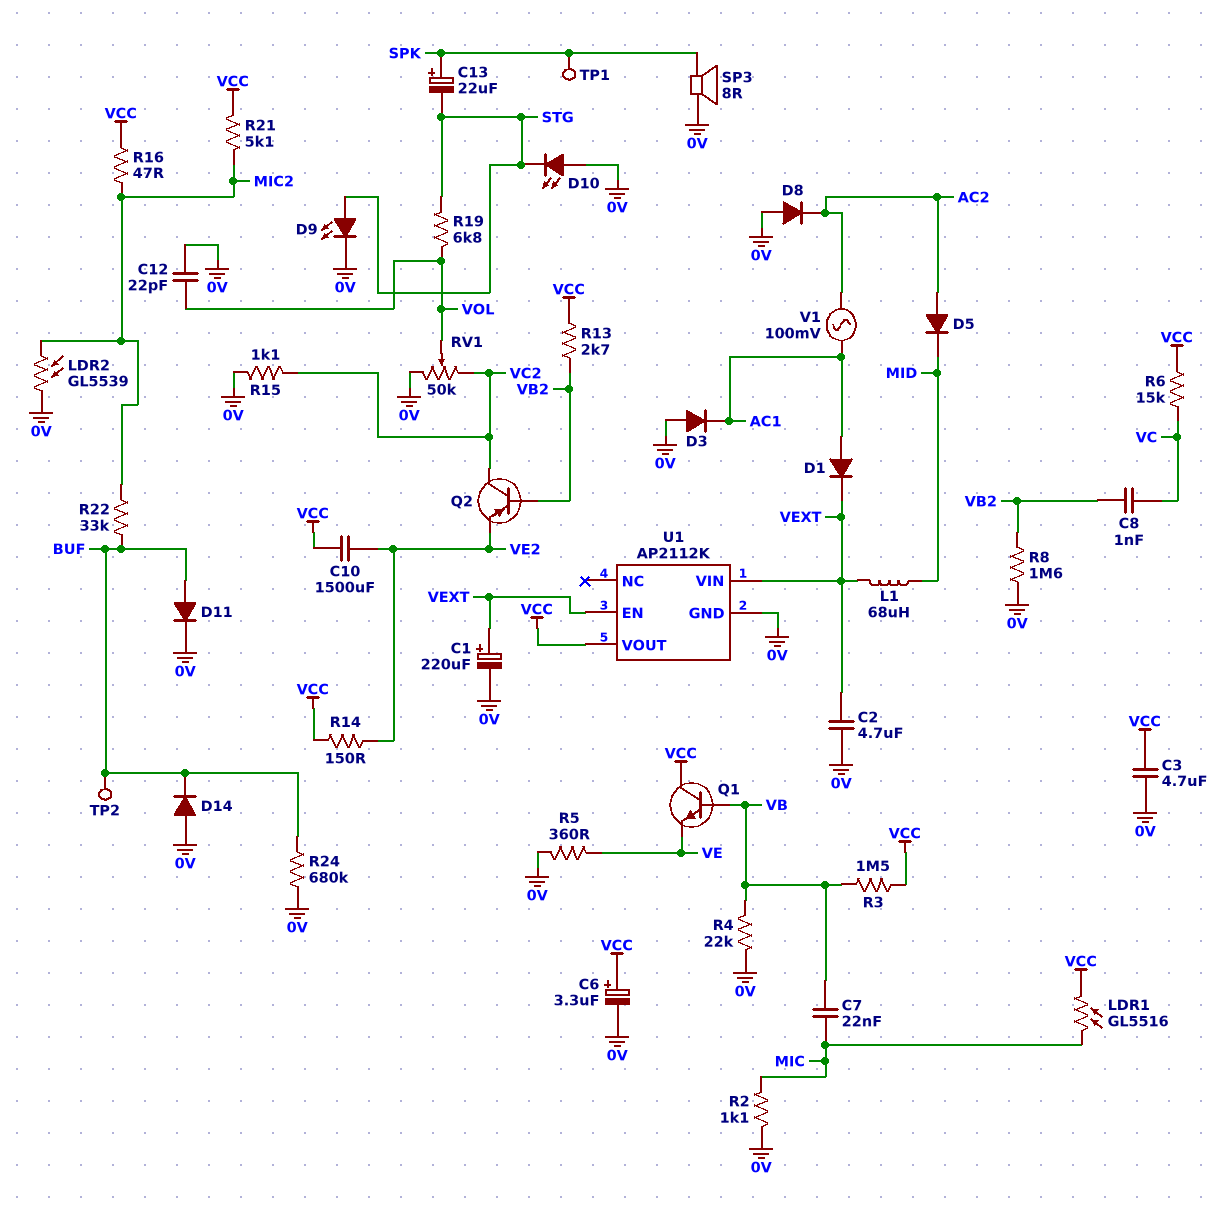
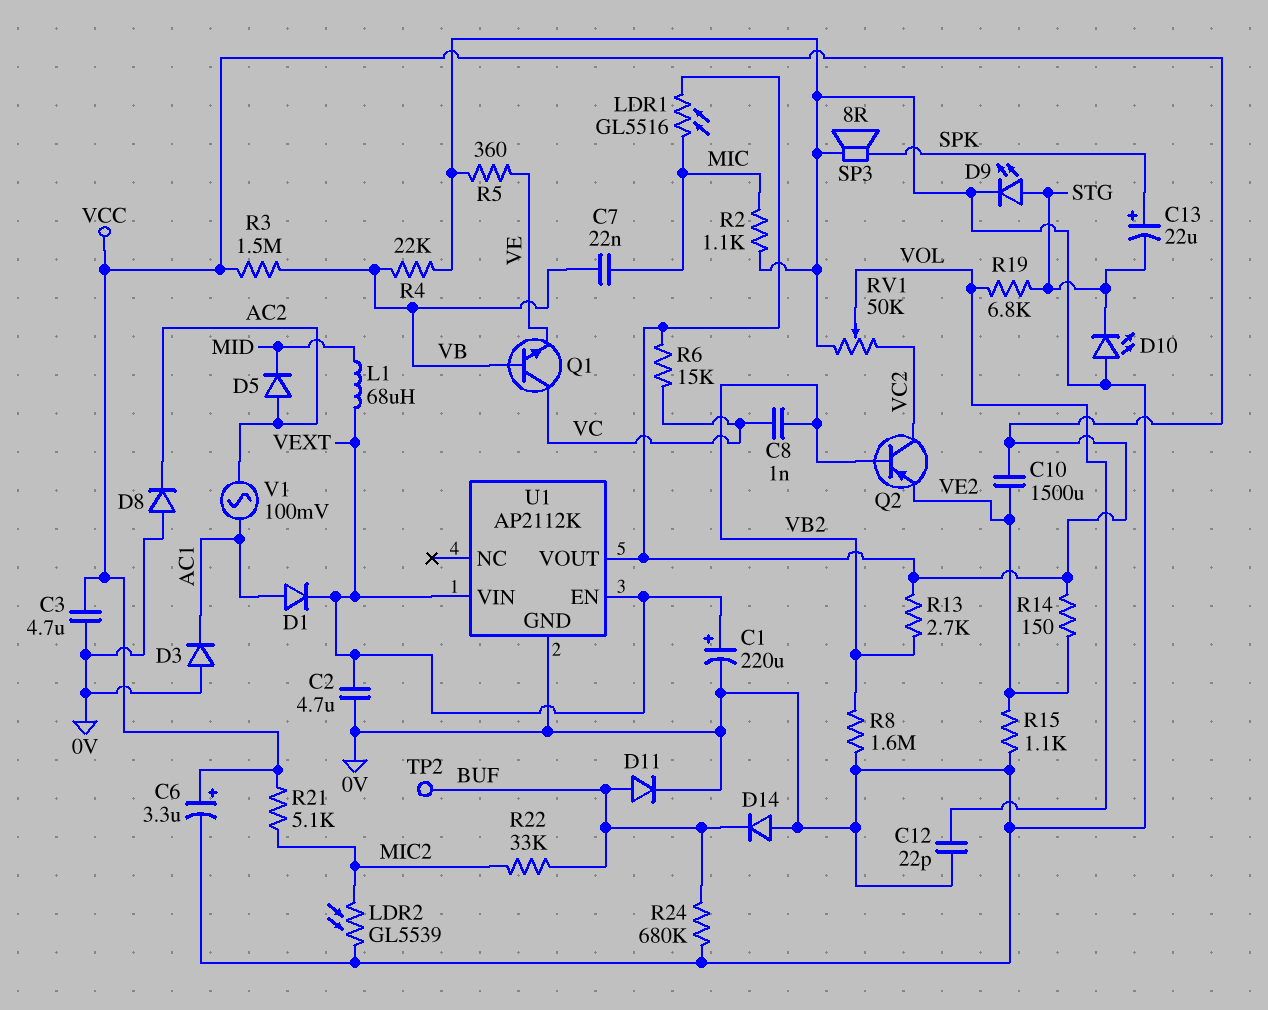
Q1: NPN (B VB, C VCC, E VE) -> NPN (B VB, C VC, E VE)
R15: 1.1k (0V, VC2) -> 1.1k (0V, VE2)
R16: 47 (MIC2, VCC) -> none
TP1: test point (SPK) -> none

